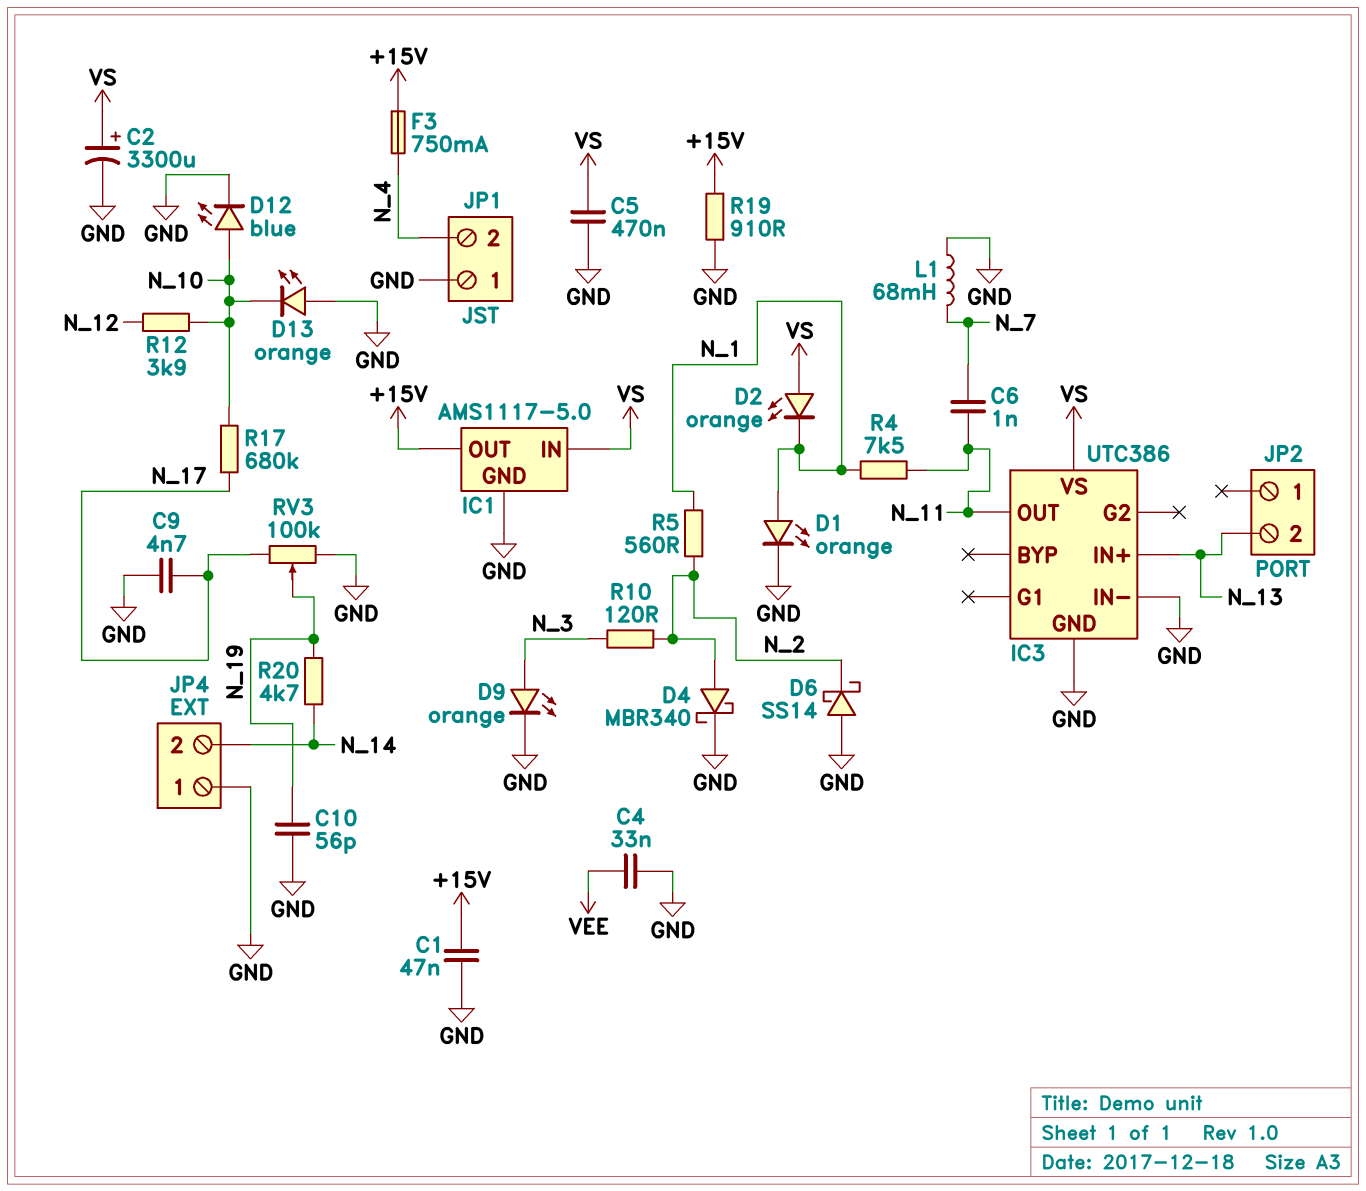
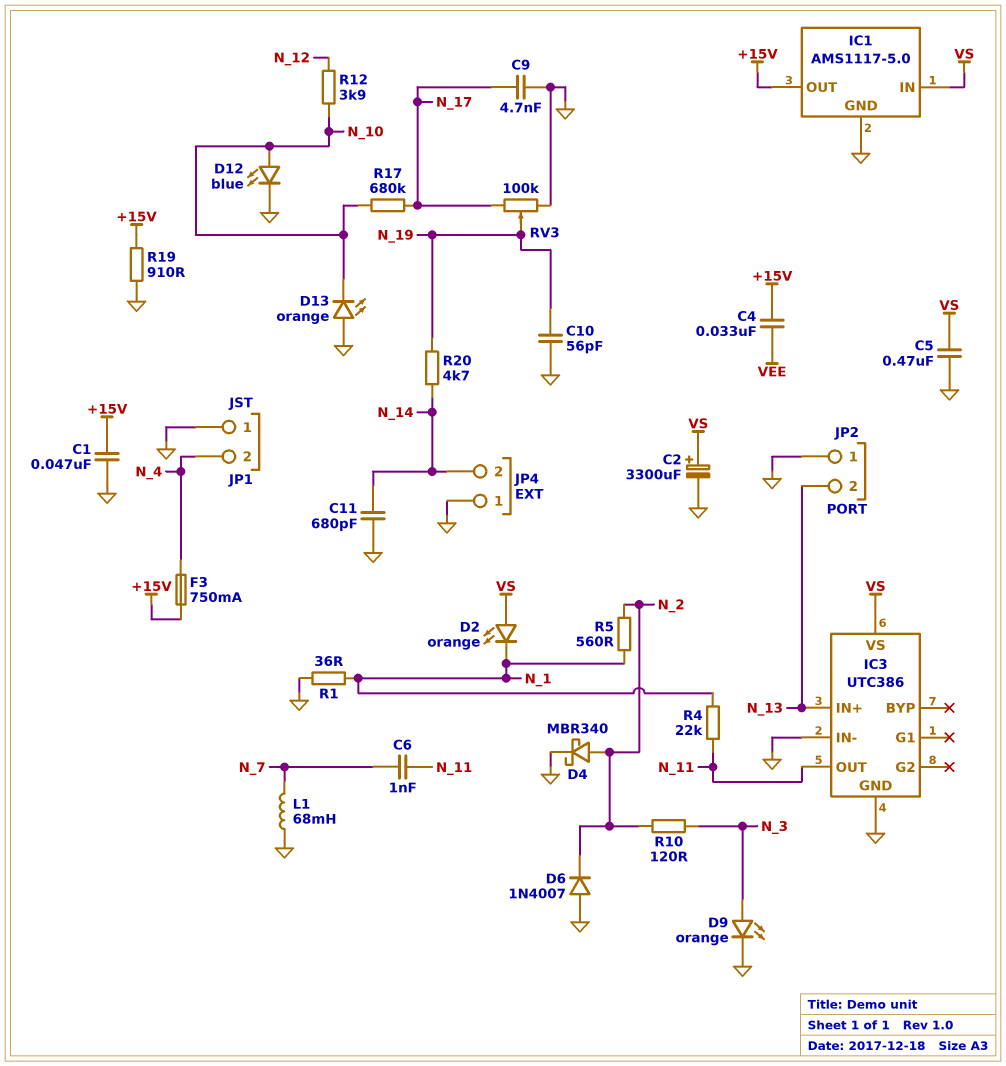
C4: 33nF (GND, VEE) -> 33nF (+15V, VEE)
C11: none -> 680pF (GND, N_14)
D1: LED orange (A N_1, K GND) -> none
D6: schottky SS14 (A GND, K N_2) -> diode 1N4007 (A GND, K N_2)
JP2 pin 1: none -> GND
R1: none -> 36 (GND, N_1)
R4: 7.5k (N_1, N_11) -> 22k (N_1, N_11)

